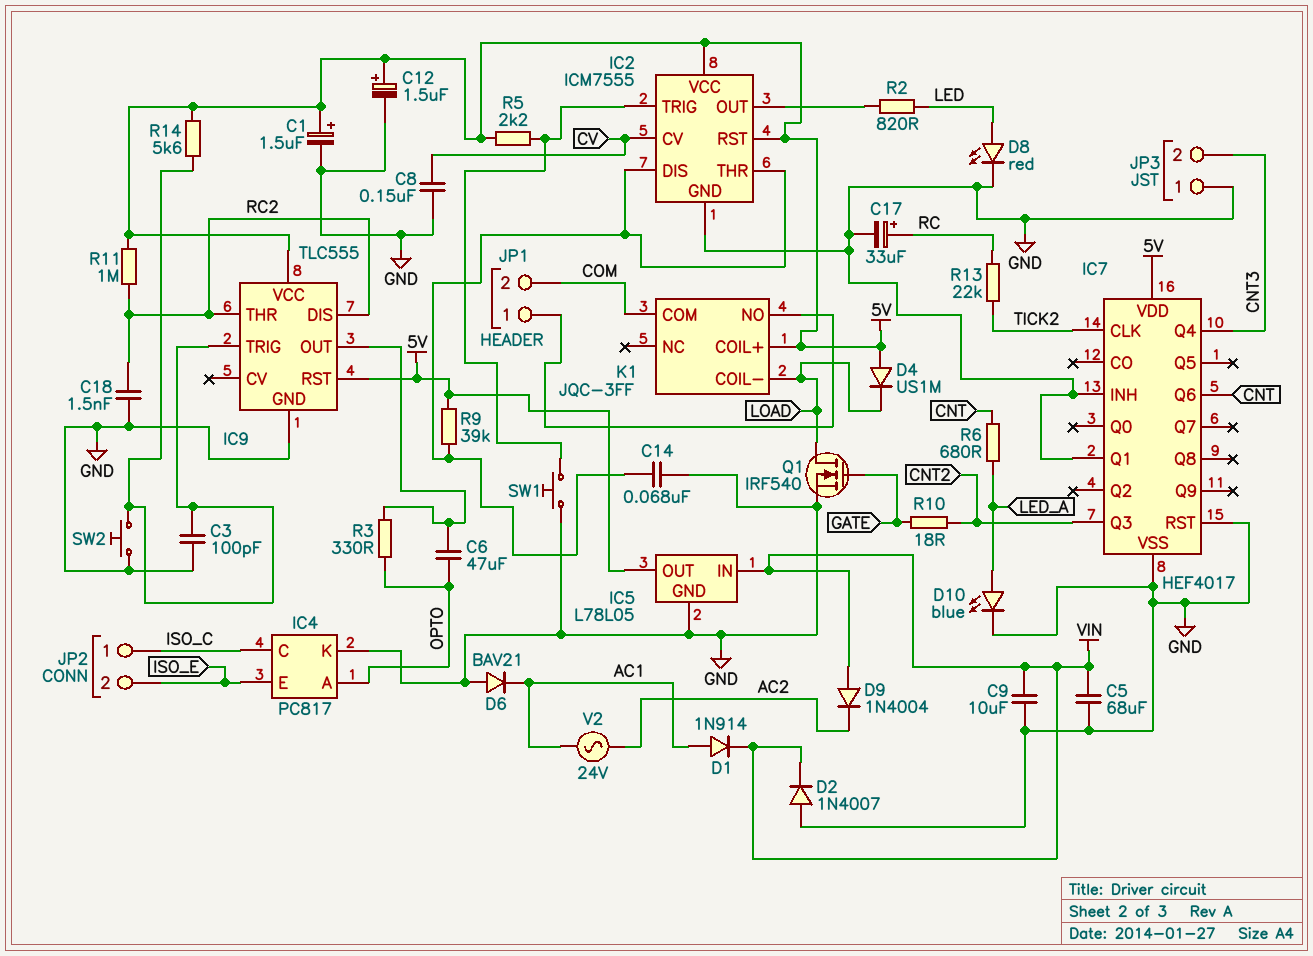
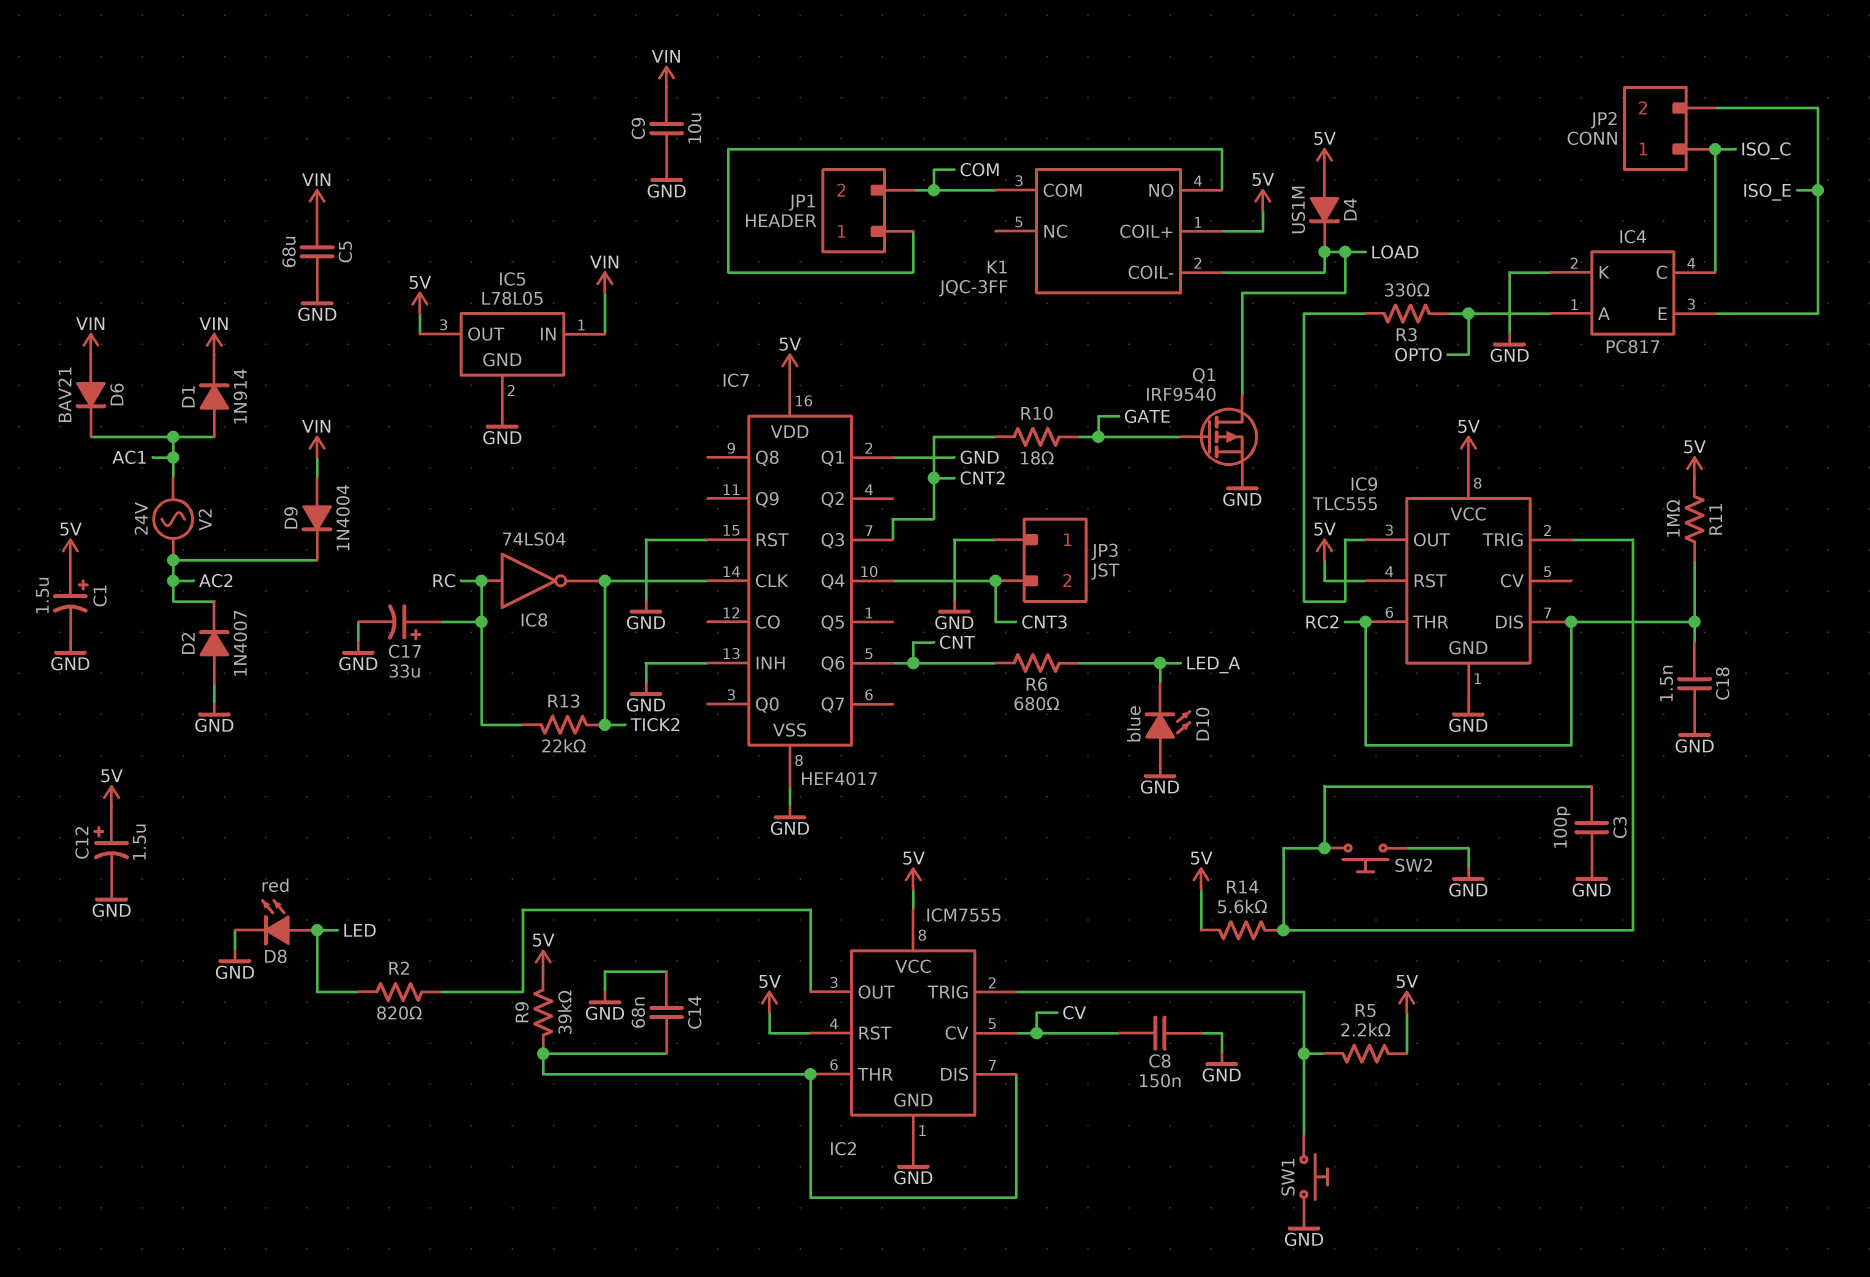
C6: 47uF (IC9/OUT, OPTO) -> none
D2: diode 1N4007 (A GND, K VIN) -> diode 1N4007 (A GND, K AC2)
D6: diode BAV21 (A GND, K AC1) -> diode BAV21 (A VIN, K AC1)
D10: LED blue (A LED_A, K GND) -> LED blue (A GND, K LED_A)
IC8: none -> NOT 74LS04 (in RC, out TICK2)
Q1: NMOS IRF540 (G GATE, D LOAD, S GND) -> PMOS IRF9540 (G GATE, D LOAD, S GND)

